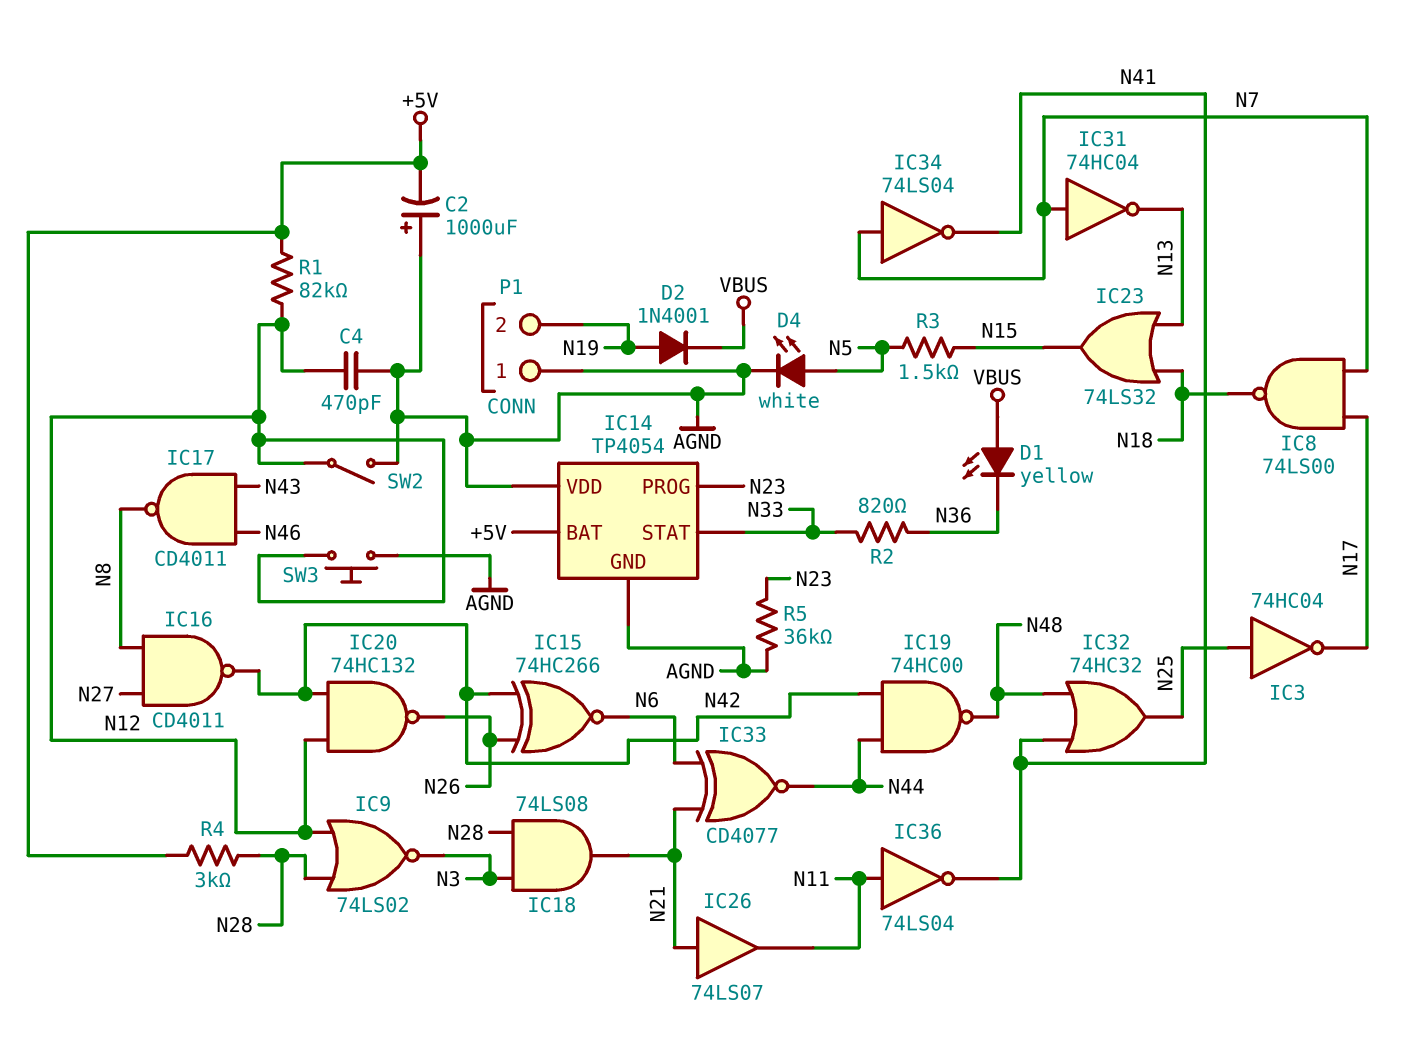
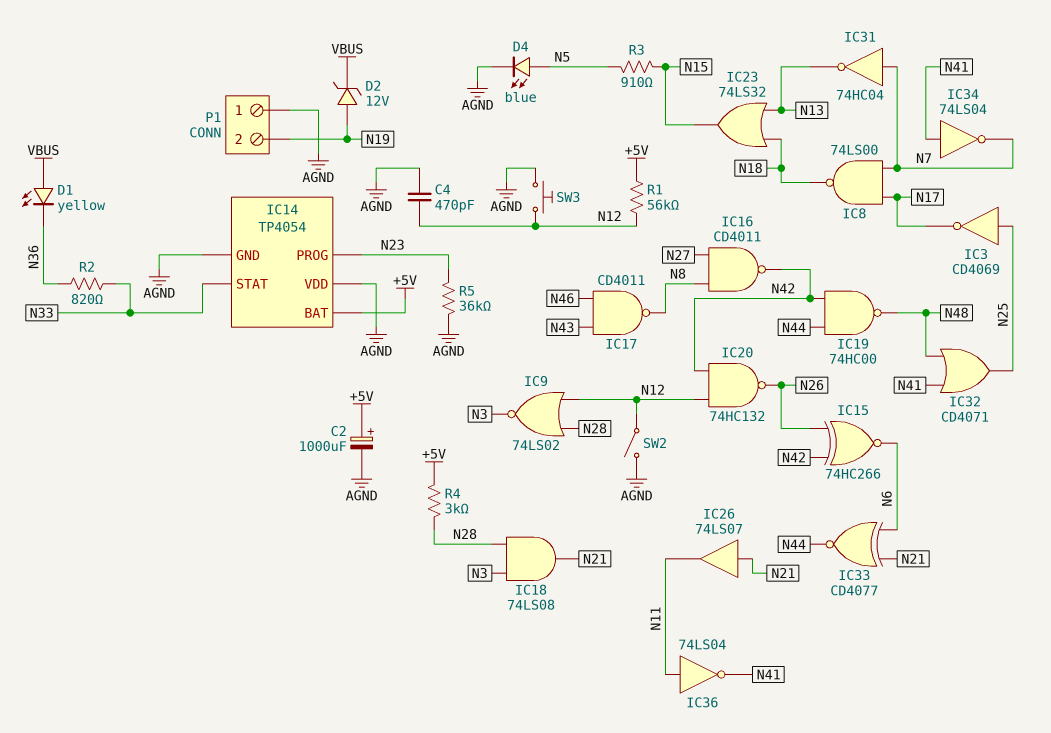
C2: 1000uF (plus AGND, minus +5V) -> 1000uF (plus +5V, minus AGND)
D2: diode 1N4001 (A N19, K VBUS) -> zener 12V (A N19, K VBUS)
D4: LED white (A N5, K AGND) -> LED blue (A N5, K AGND)
IC3: NOT 74HC04 (in N25, out N17) -> NOT CD4069 (in N25, out N17)
IC32: OR 74HC32 (in N41, in N48, out N25) -> OR CD4071 (in N41, in N48, out N25)
IC34: NOT 74LS04 (in N7, out N41) -> NOT 74LS04 (in N41, out N7)
R1: 82k (+5V, N12) -> 56k (+5V, N12)
R3: 1.5k (N5, N15) -> 910 (N5, N15)

